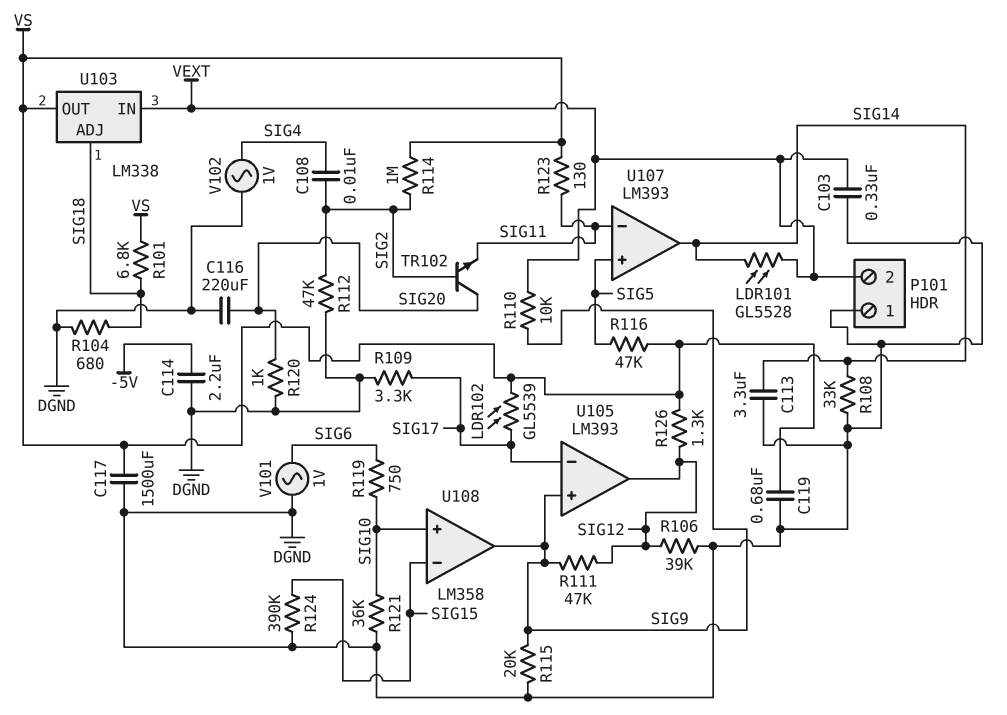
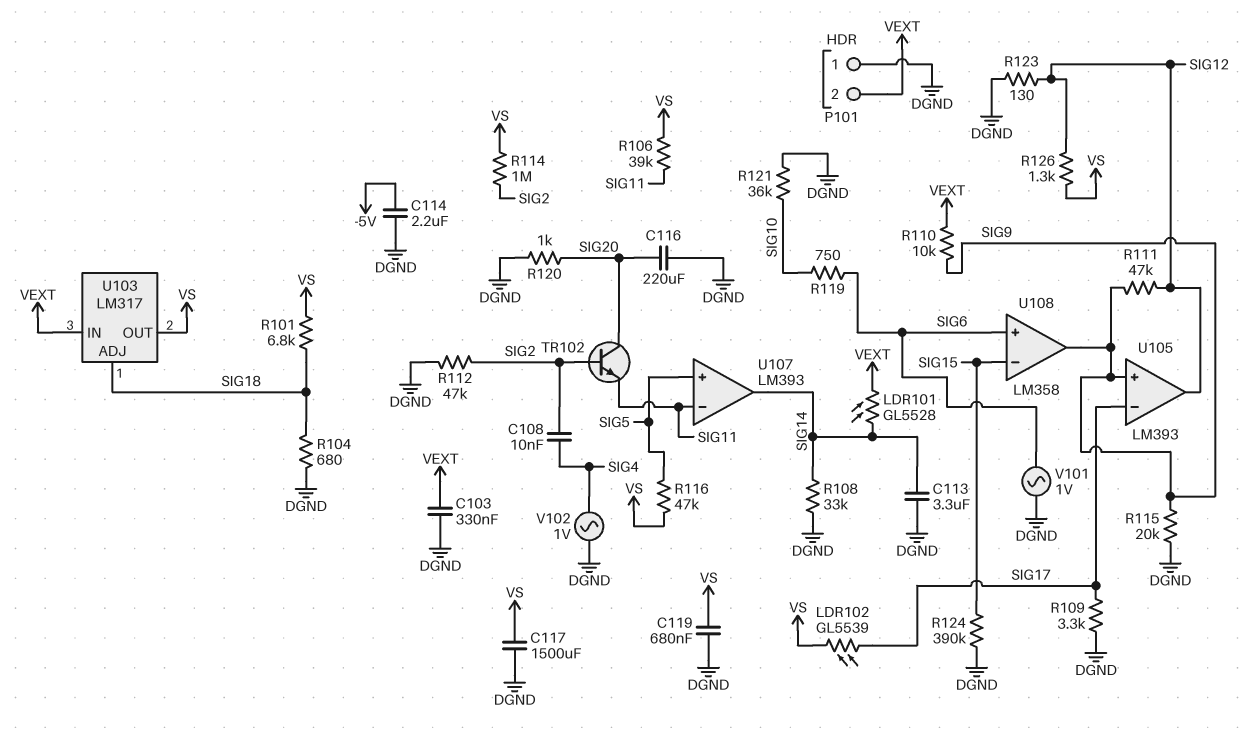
R106: 39k (DGND, SIG12) -> 39k (SIG11, VS)
R123: 130 (SIG11, VS) -> 130 (DGND, SIG12)
U103: LM338 -> LM317
U108 pin in+: SIG10 -> SIG6

